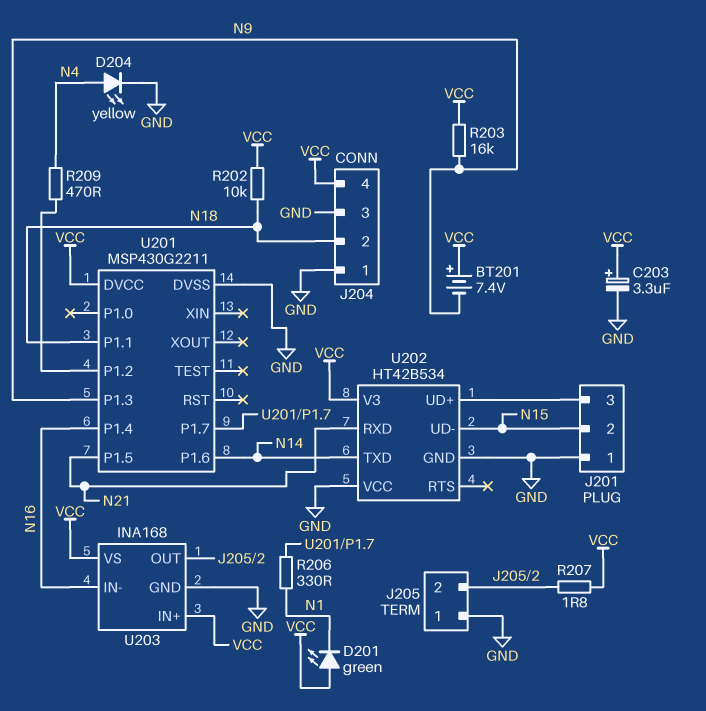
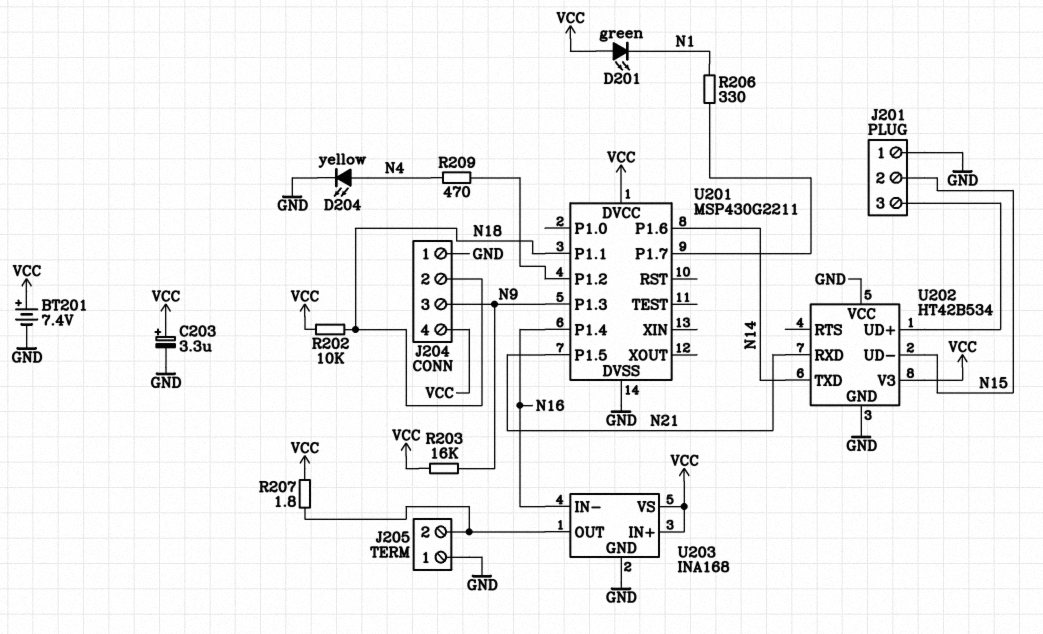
BT201: 7.4V (plus VCC, minus N9) -> 7.4V (plus VCC, minus GND)
J204 pin 3: GND -> N9

